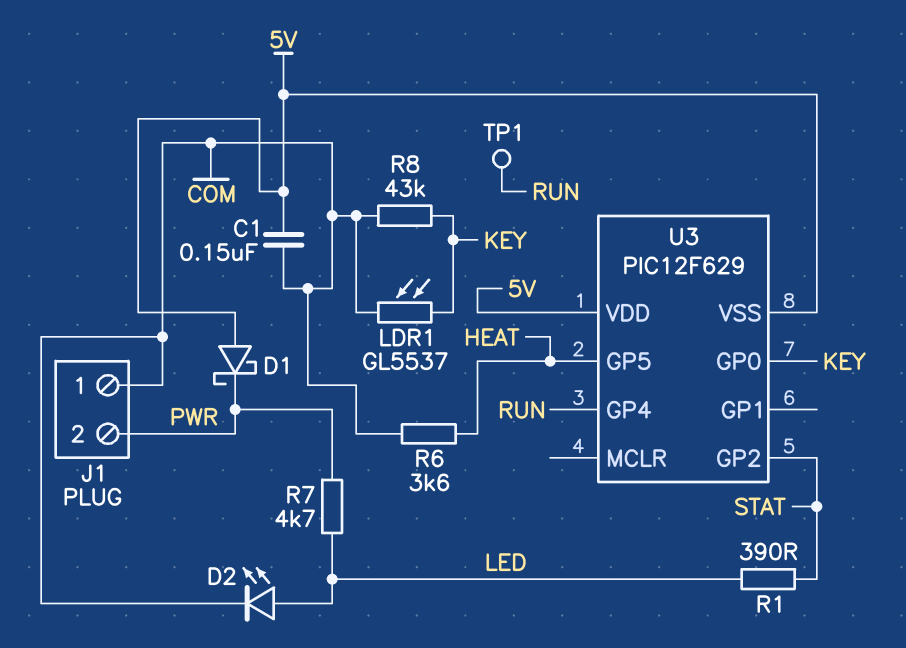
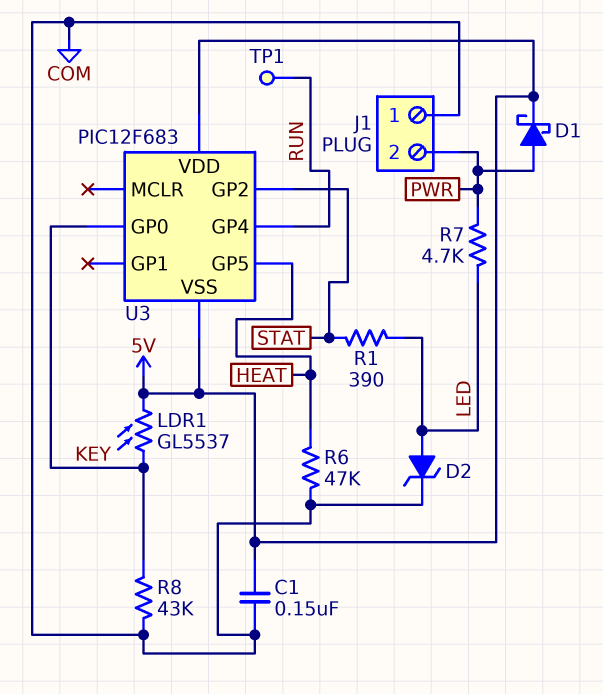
D1: schottky (A 5V, K PWR) -> schottky (A PWR, K 5V)
D2: LED (A LED, K COM) -> zener (A LED, K COM)
LDR1: GL5537 (COM, KEY) -> GL5537 (5V, KEY)
R6: 3.6k (COM, HEAT) -> 47k (COM, HEAT)
U3: PIC12F629 -> PIC12F683

